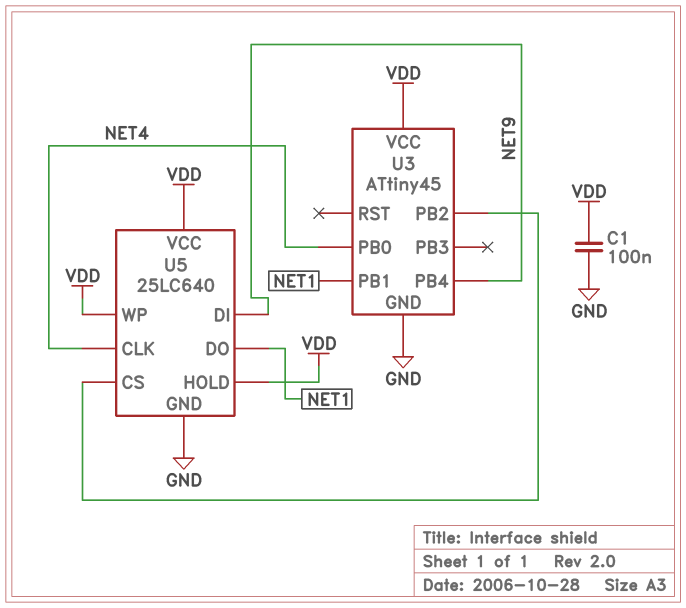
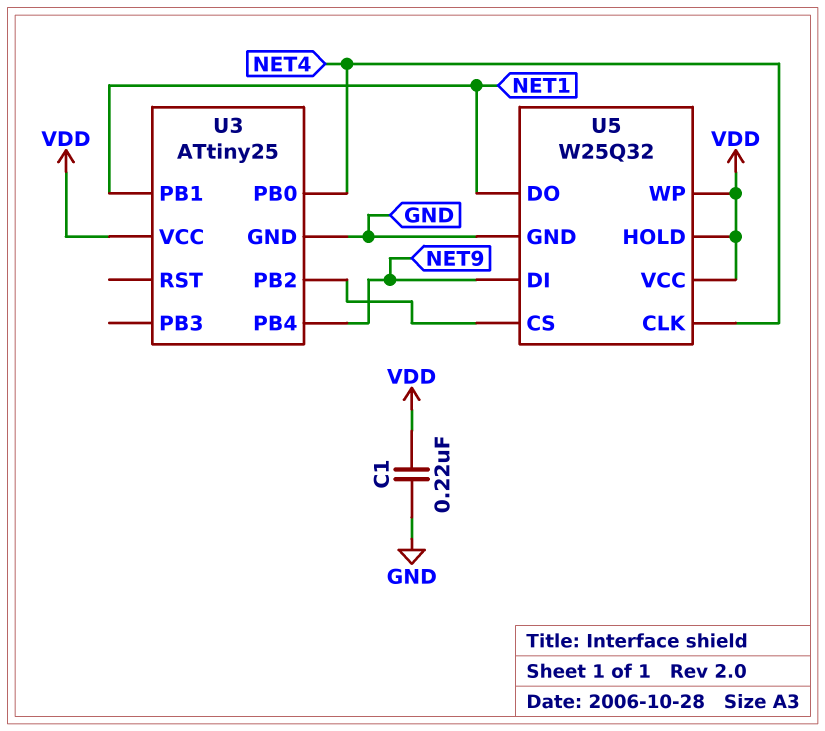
C1: 100nF (GND, VDD) -> 220nF (GND, VDD)
U3: ATtiny45 -> ATtiny25
U5: 25LC640 -> W25Q32

